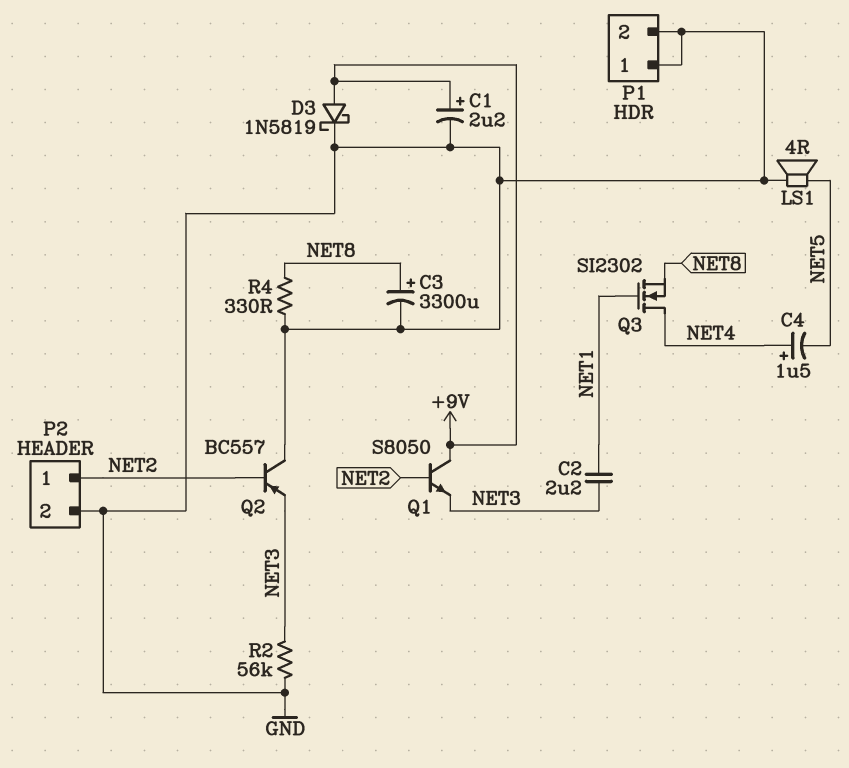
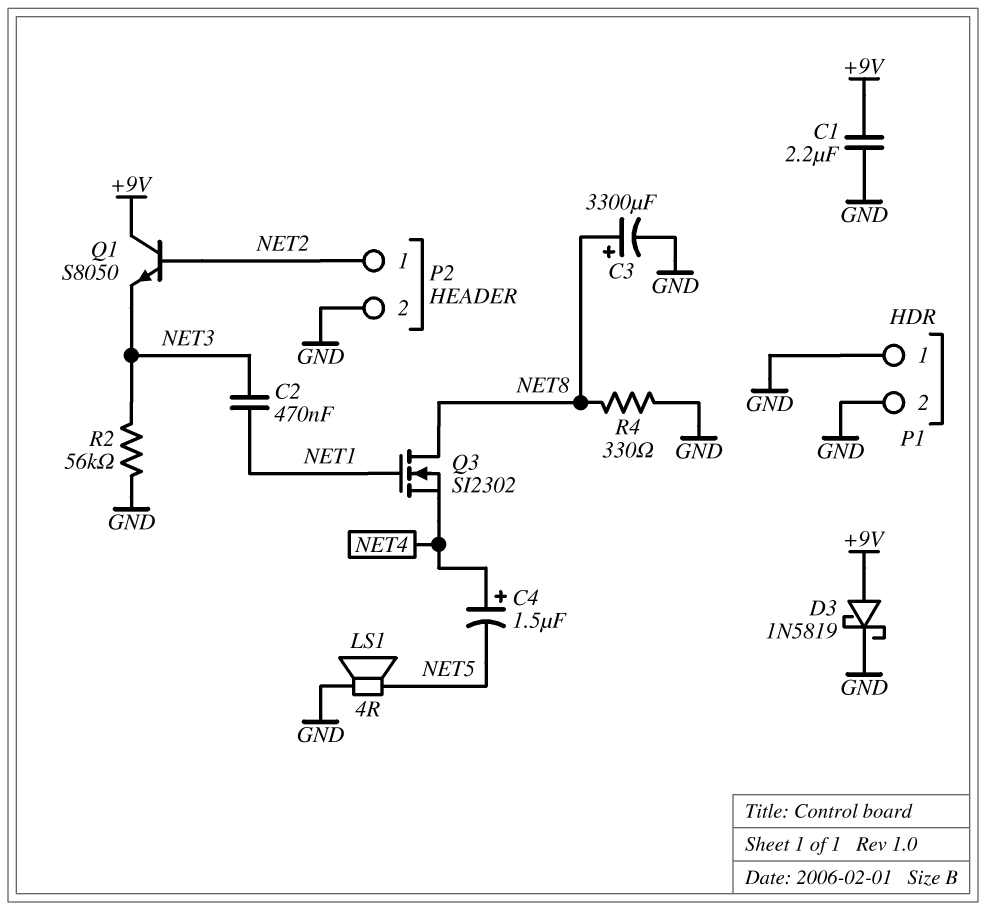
C1: 2.2uF (plus +9V, minus GND) -> 2.2uF (+9V, GND)
C2: 2.2uF (NET1, NET3) -> 470nF (NET1, NET3)
Q2: PNP BC557 (B NET2, C GND, E NET3) -> none
Q3: NMOS SI2302 (G NET1, D NET4, S NET8) -> NMOS SI2302 (G NET1, D NET8, S NET4)

